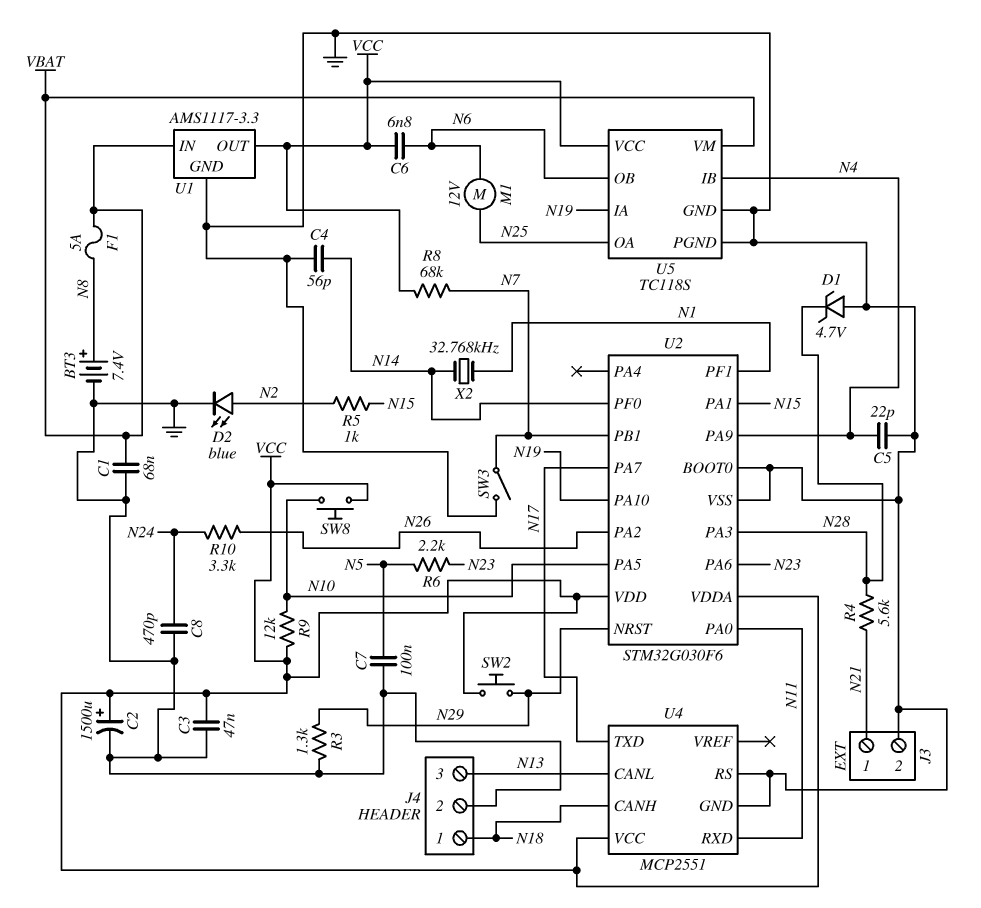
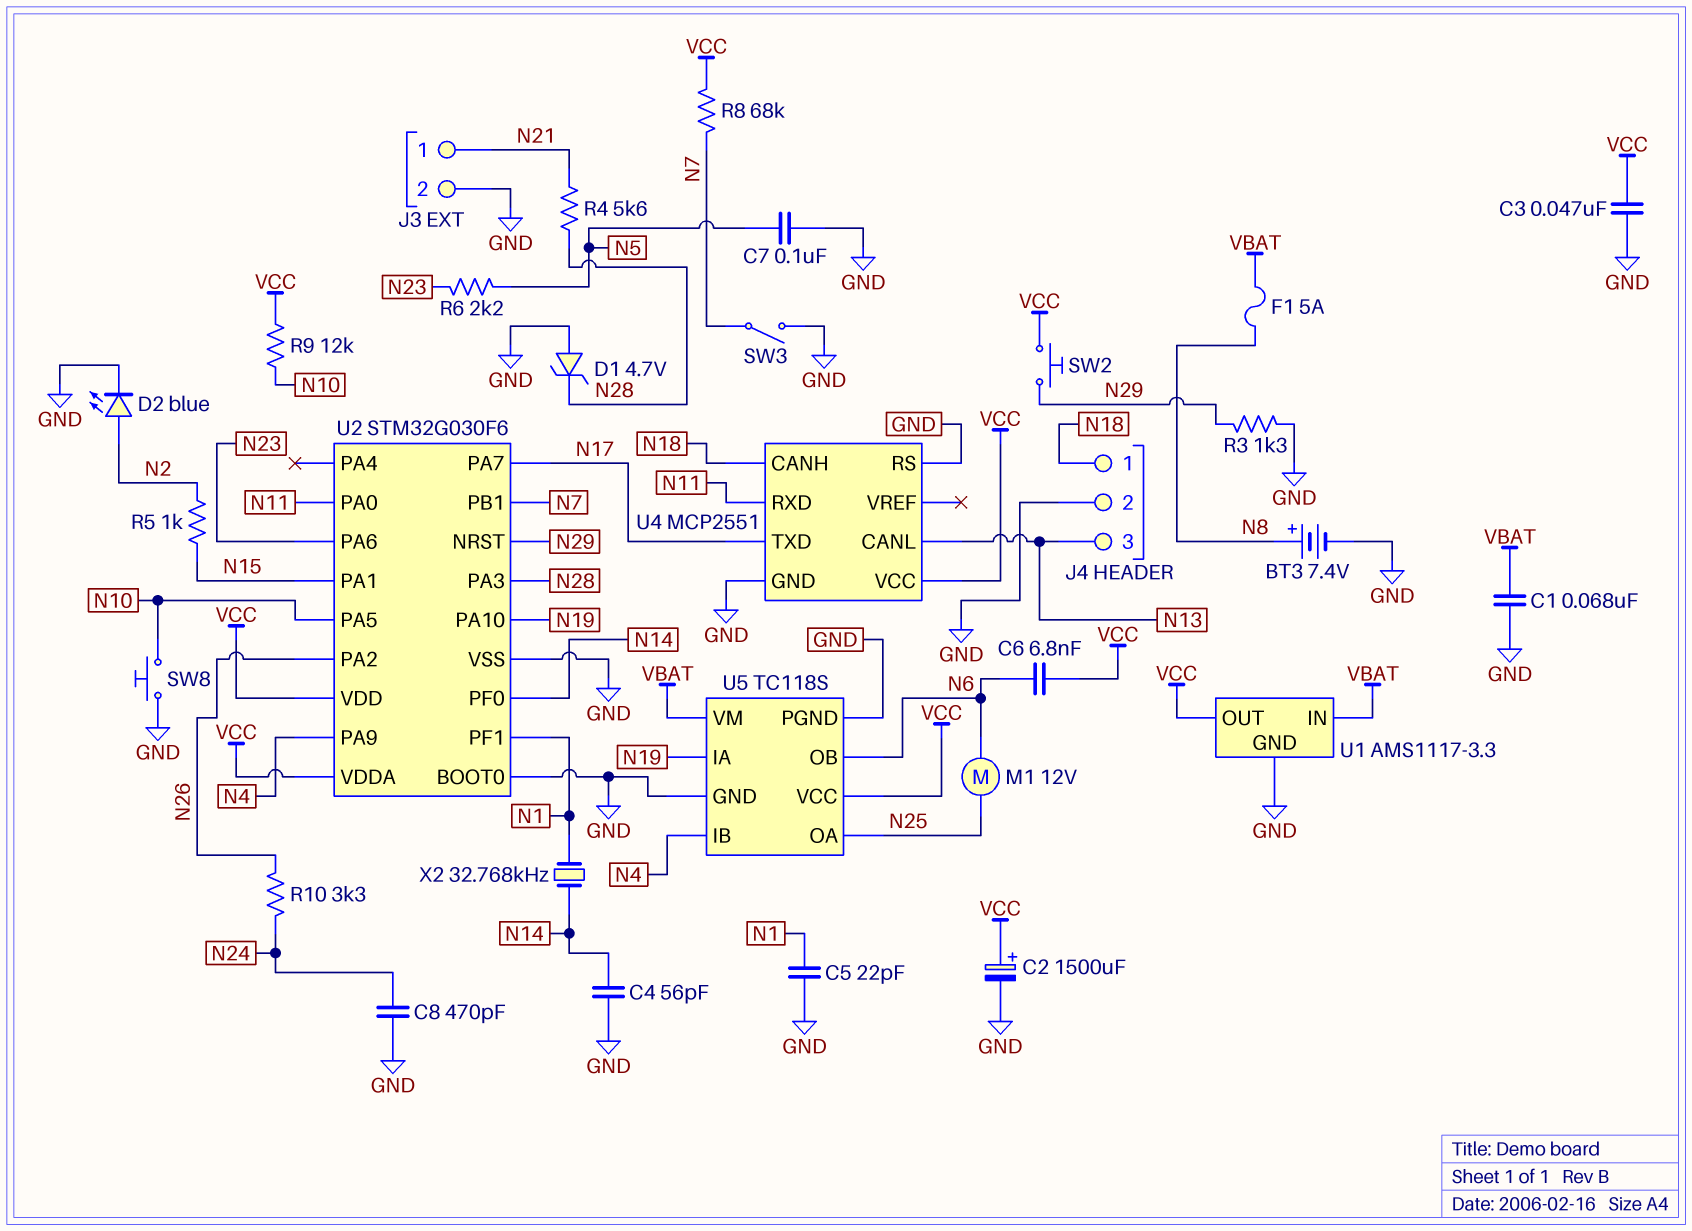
C5: 22pF (GND, N4) -> 22pF (GND, N1)
SW8: button (N10, VCC) -> button (GND, N10)

